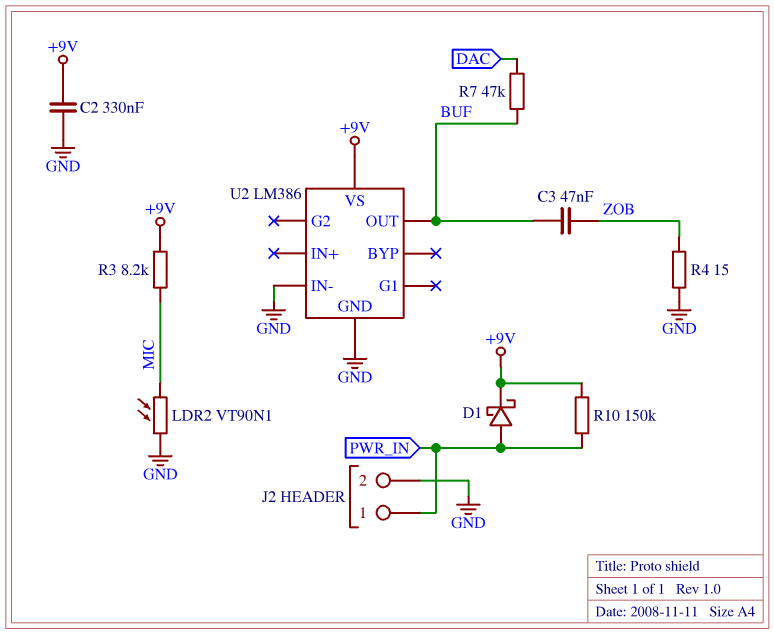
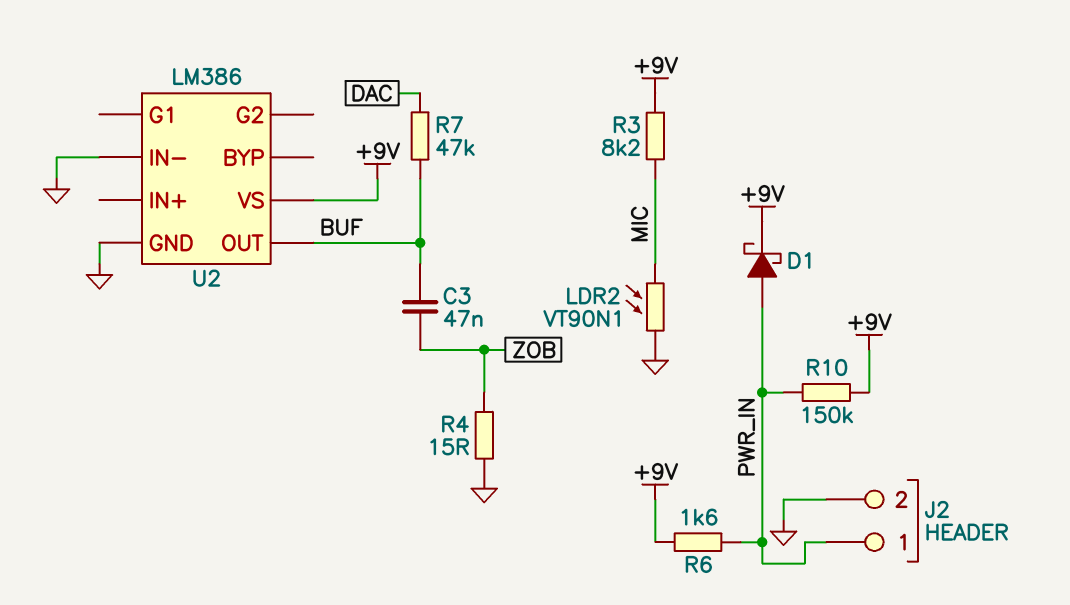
C2: 330nF (+9V, GND) -> none
R6: none -> 1.6k (+9V, PWR_IN)

